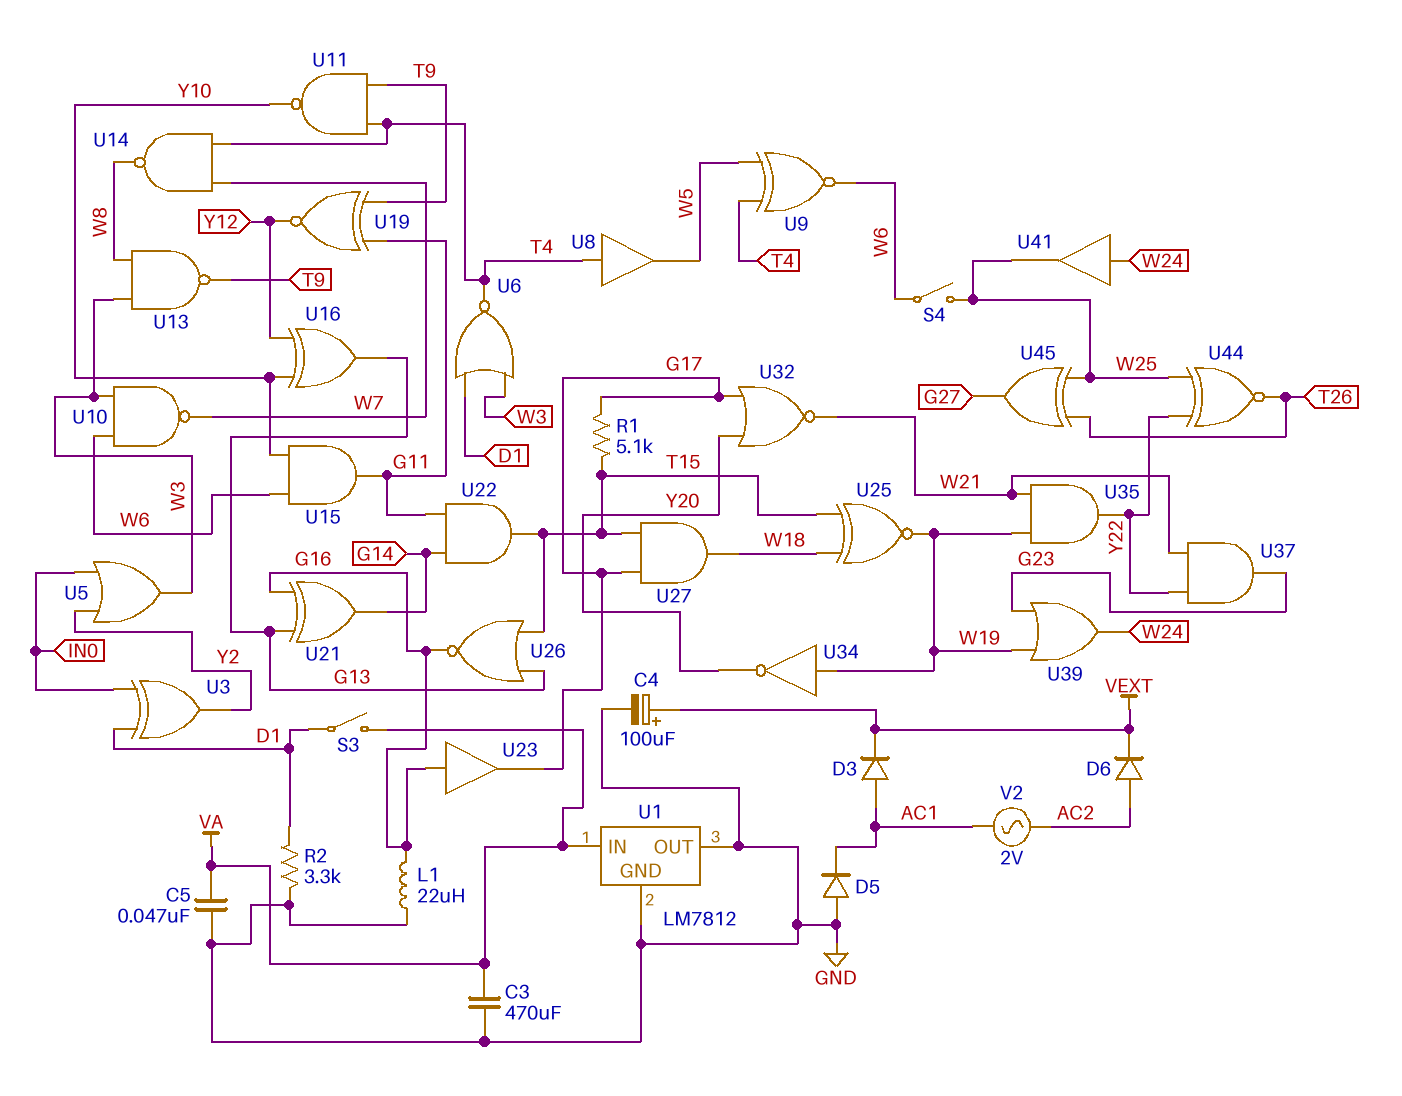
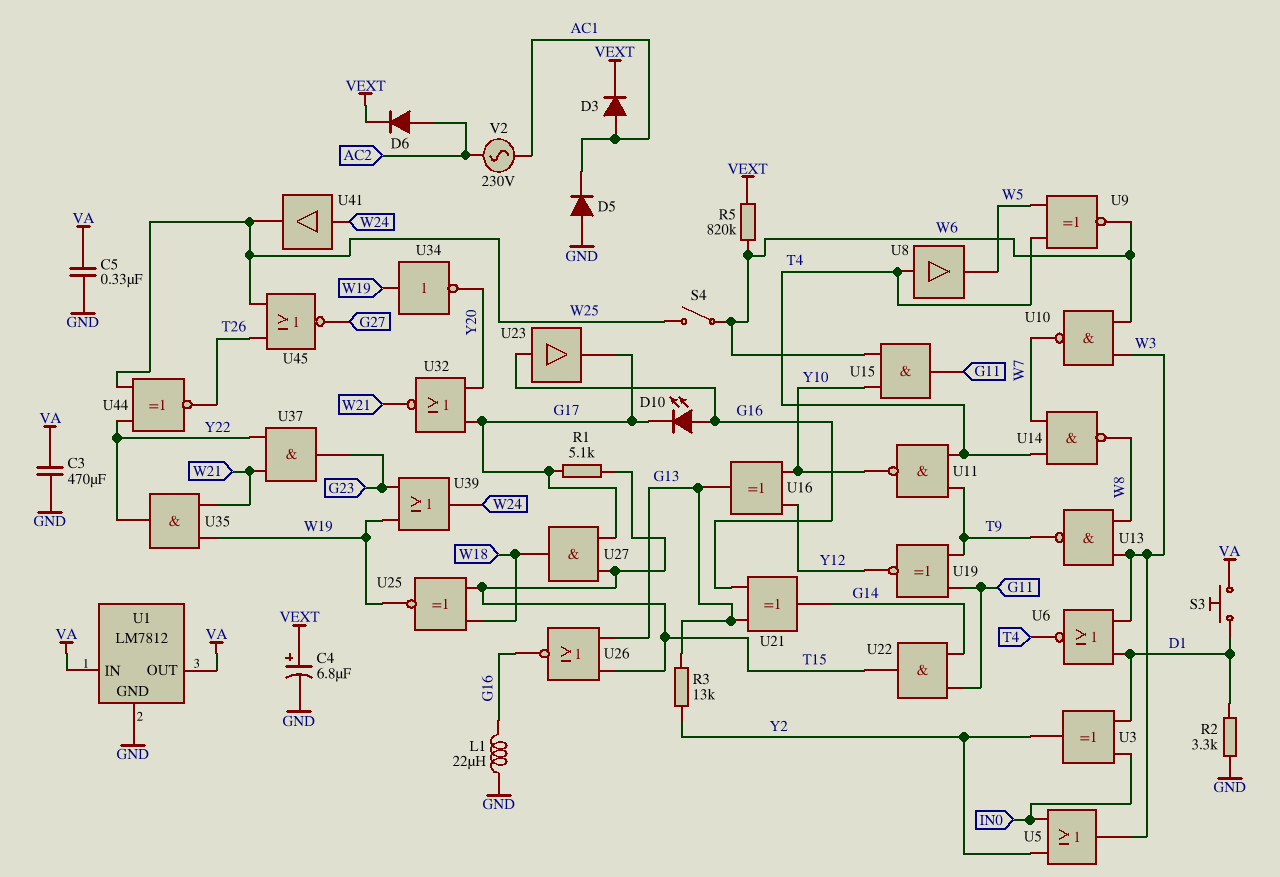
C4: 100uF (plus VEXT, minus GND) -> 6.8uF (plus VEXT, minus GND)
C5: 47nF (GND, VA) -> 330nF (GND, VA)
D10: none -> LED (A G16, K G17)
R3: none -> 13k (G13, Y2)
R5: none -> 820k (VEXT, W6)
S3: switch (D1, VA) -> button (D1, VA)
U1 pin OUT: GND -> VA
U45: XOR (in T26, in W25, out G27) -> NOR (in T26, in W25, out G27)
V2: AC 2V (AC1, AC2) -> AC 230V (AC1, AC2)

